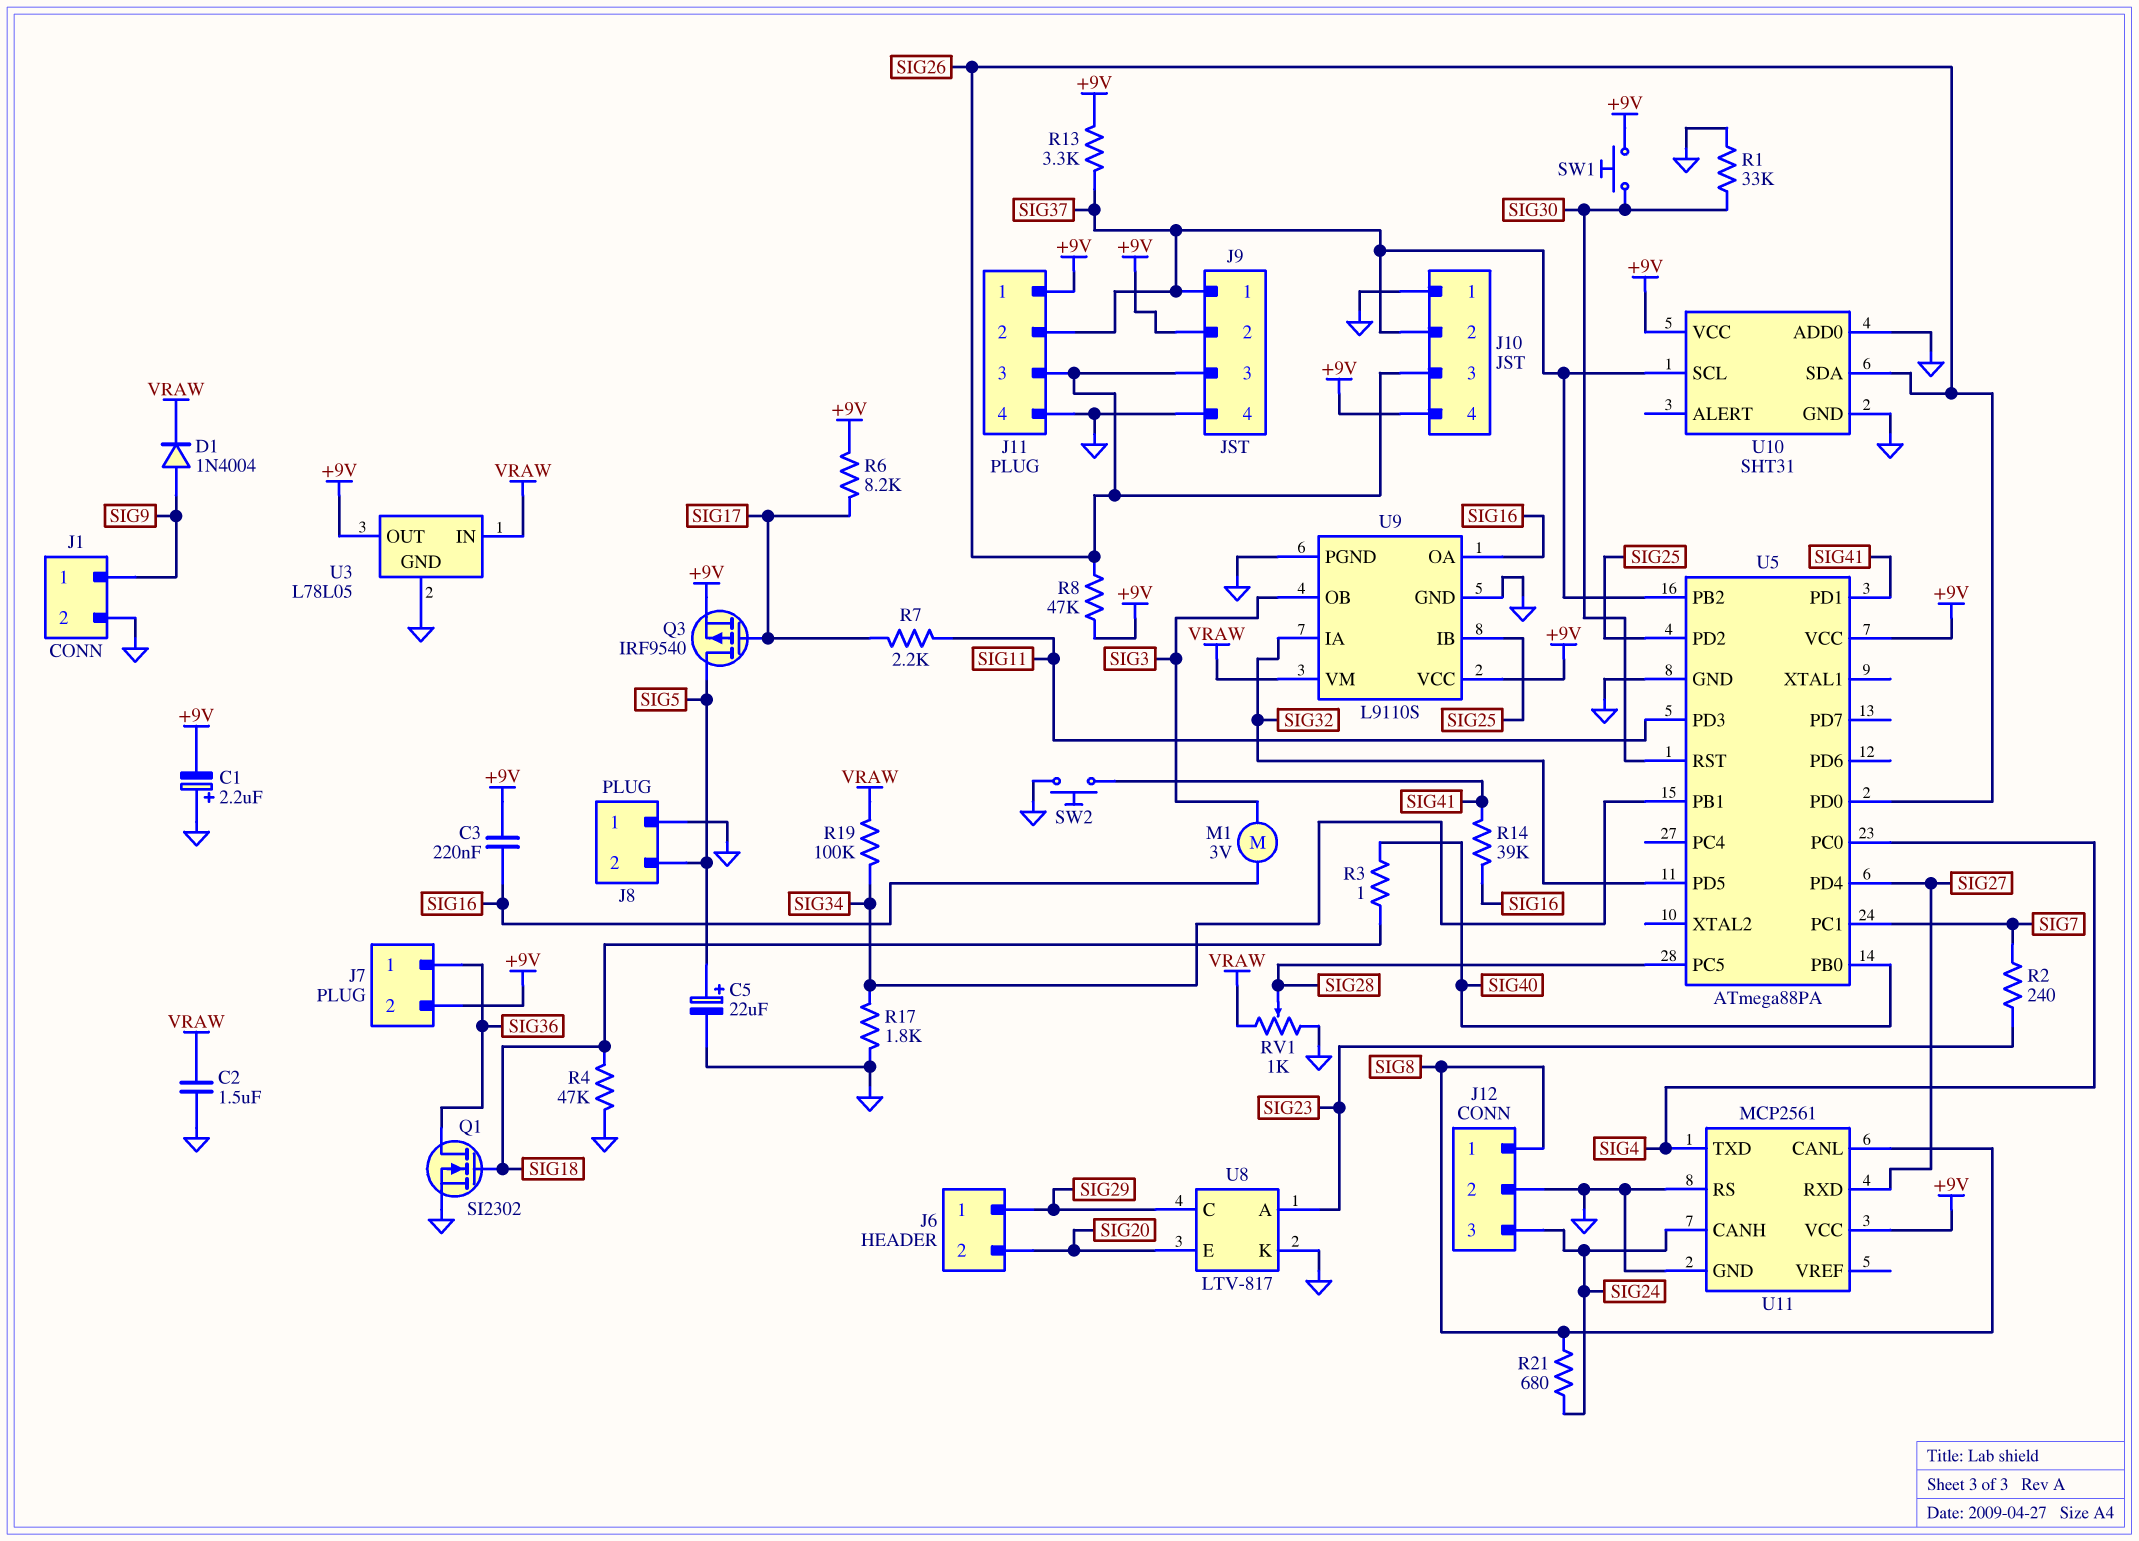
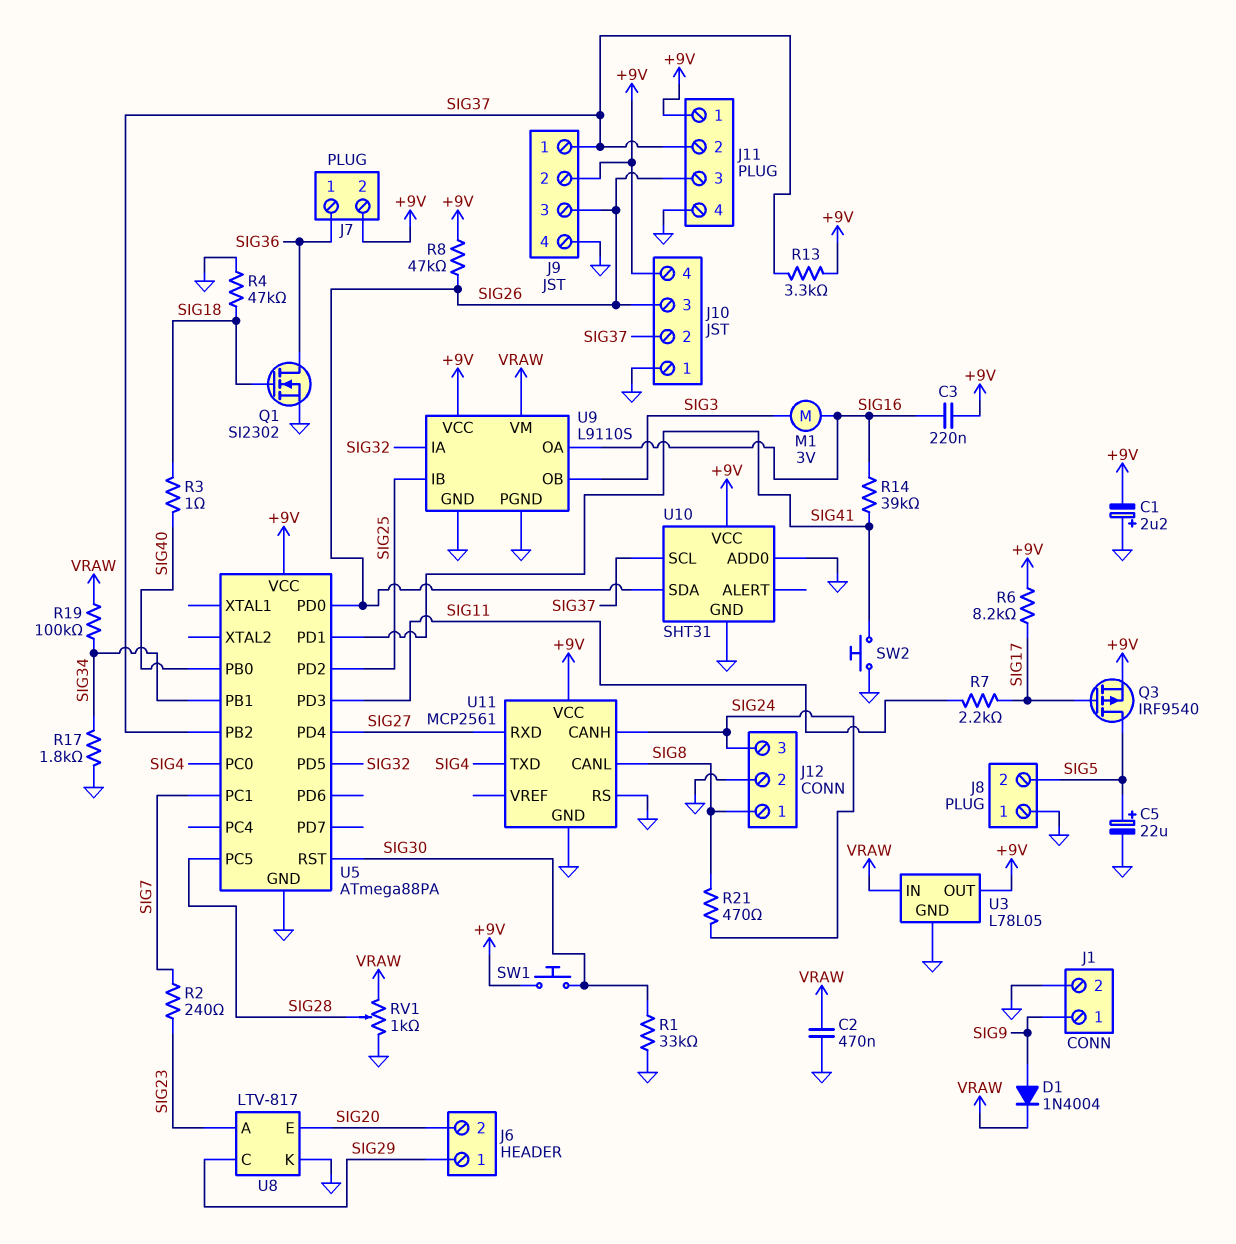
C2: 1.5uF (GND, VRAW) -> 470nF (GND, VRAW)
R21: 680 (SIG8, SIG24) -> 470 (SIG8, SIG24)

